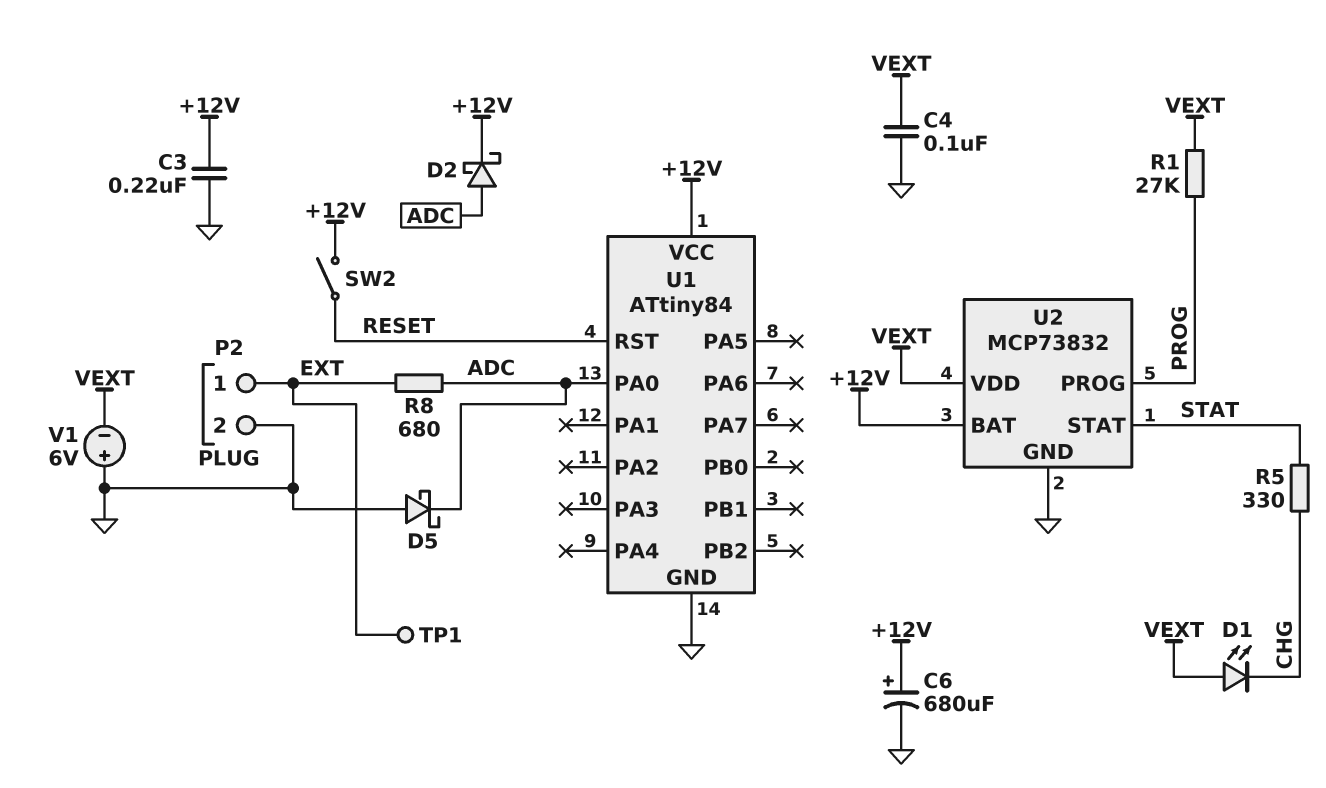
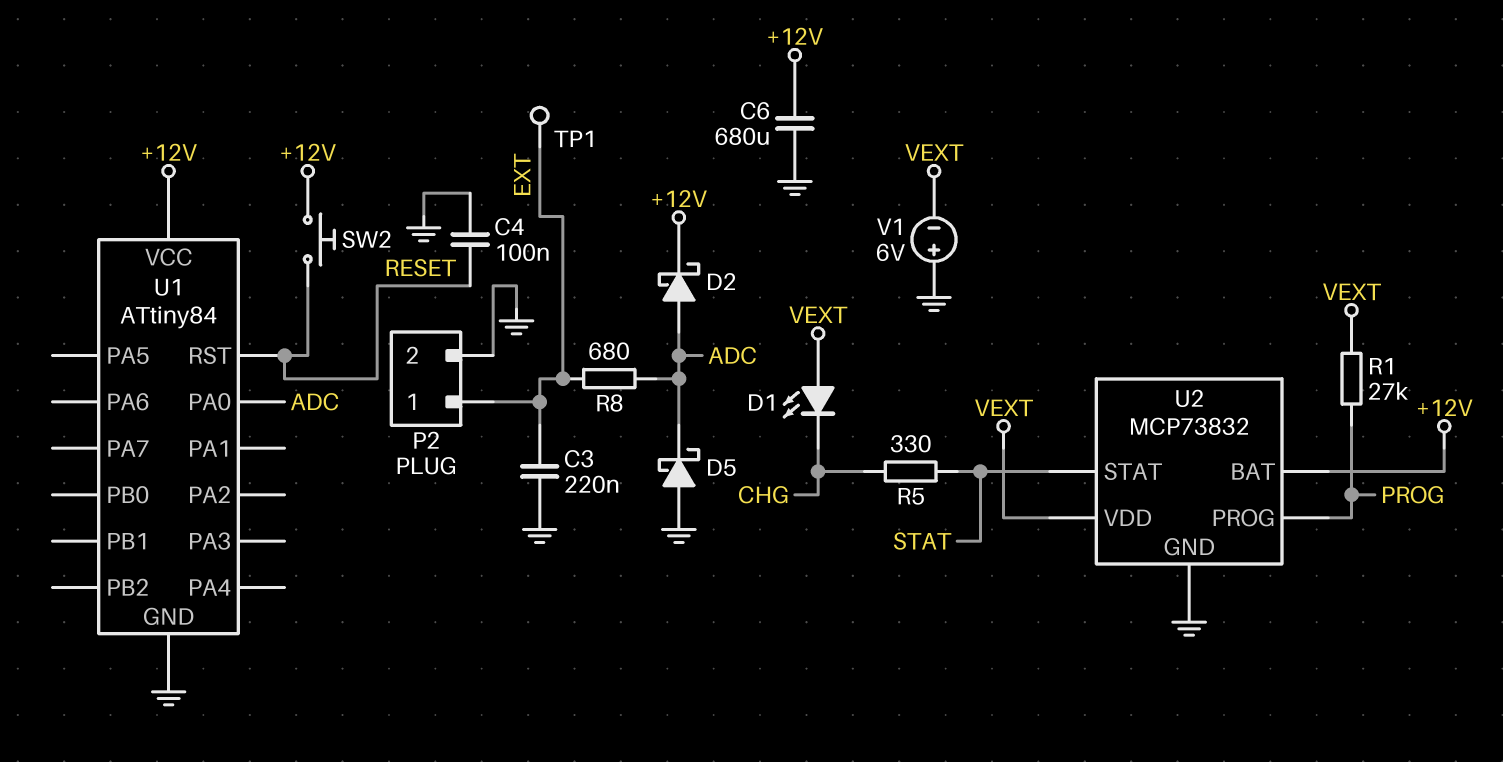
C3: 220nF (+12V, GND) -> 220nF (EXT, GND)
C4: 100nF (GND, VEXT) -> 100nF (GND, RESET)
C6: 680uF (plus +12V, minus GND) -> 680uF (+12V, GND)
SW2: switch (+12V, RESET) -> button (+12V, RESET)

